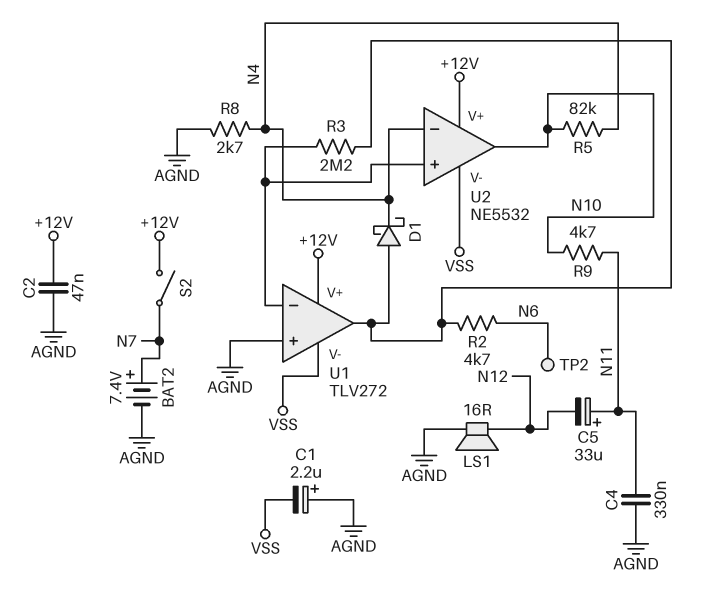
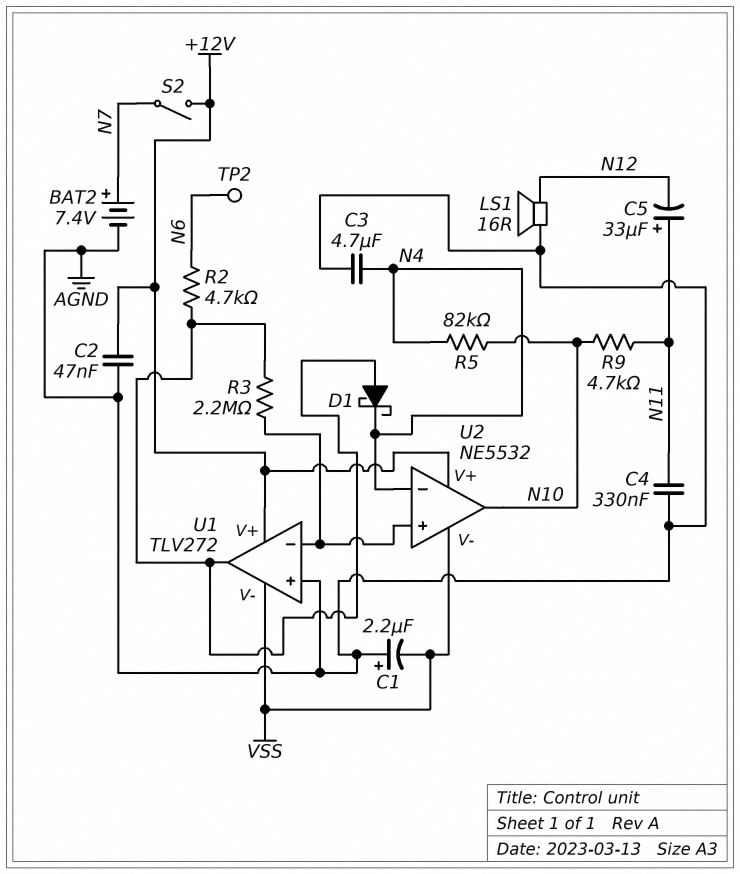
C3: none -> 4.7uF (AGND, N4)
R8: 2.7k (AGND, N4) -> none

